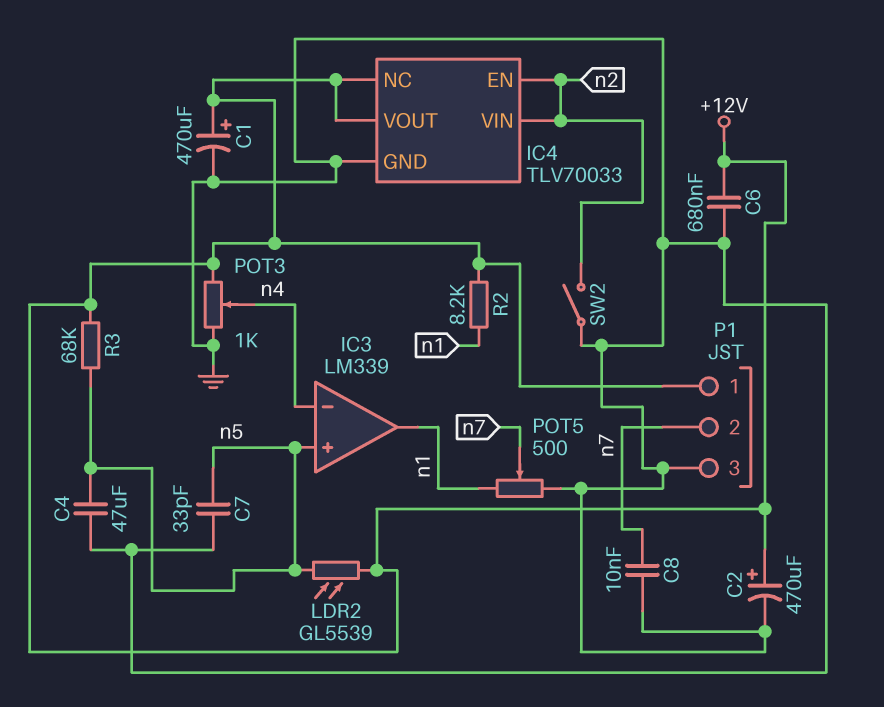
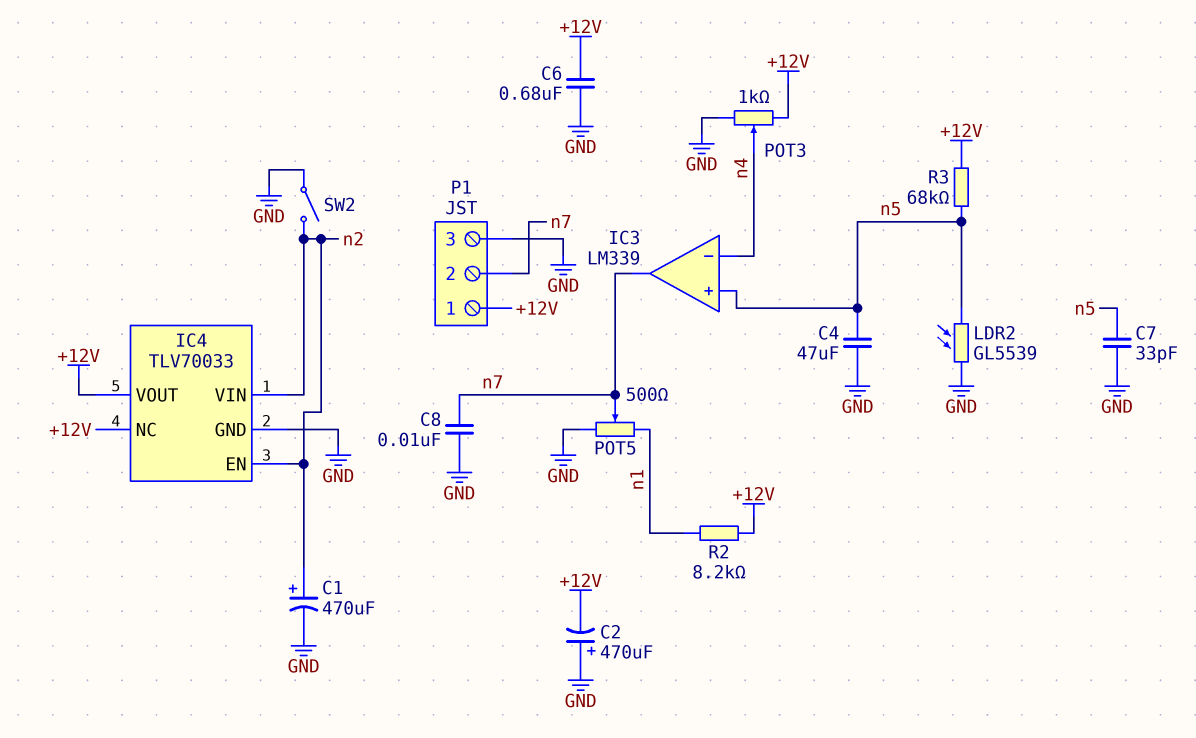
C1: 470uF (plus +12V, minus GND) -> 470uF (plus n2, minus GND)
C2: 470uF (plus +12V, minus GND) -> 470uF (plus GND, minus +12V)
IC3 pin out: n1 -> n7
LDR2: GL5539 (+12V, n5) -> GL5539 (GND, n5)

